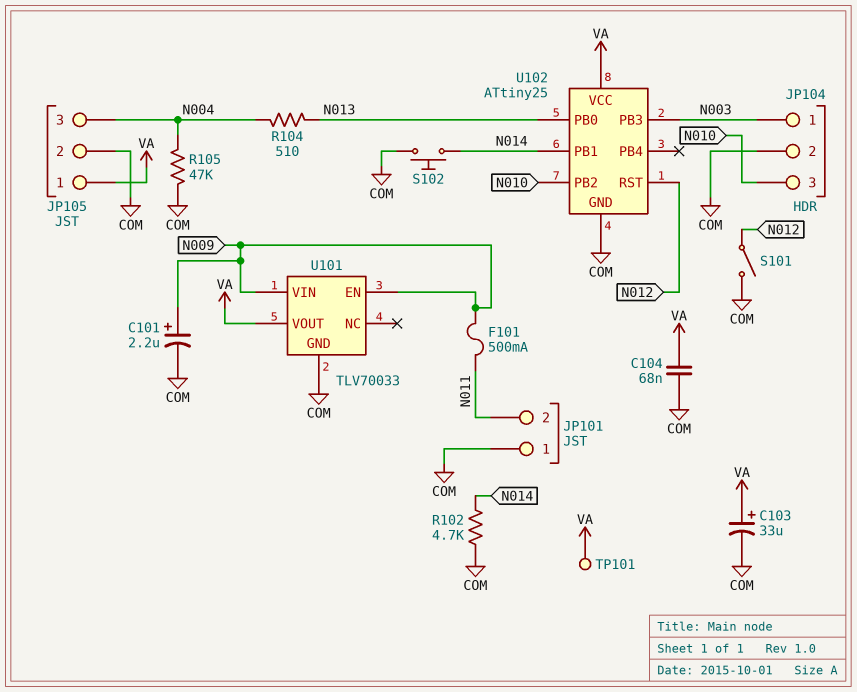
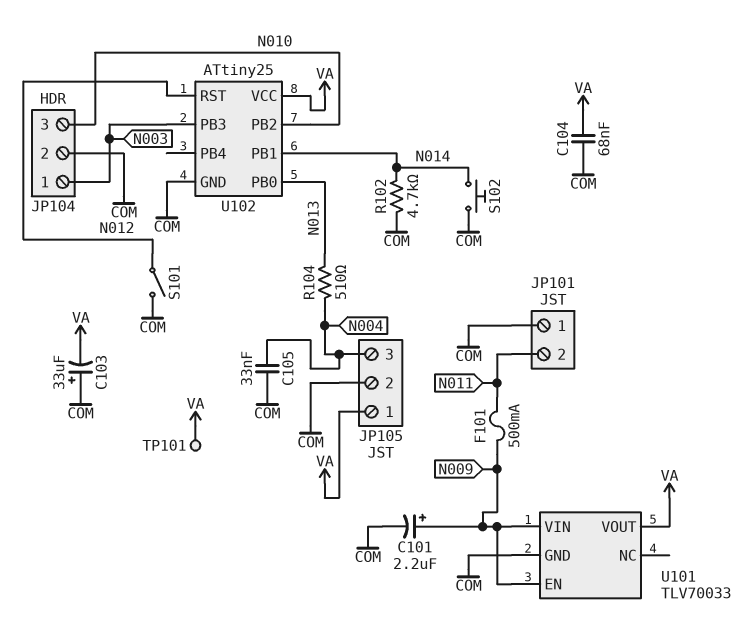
C103: 33uF (plus VA, minus COM) -> 33uF (plus COM, minus VA)
C105: none -> 33nF (COM, N004)
R105: 47k (COM, N004) -> none

